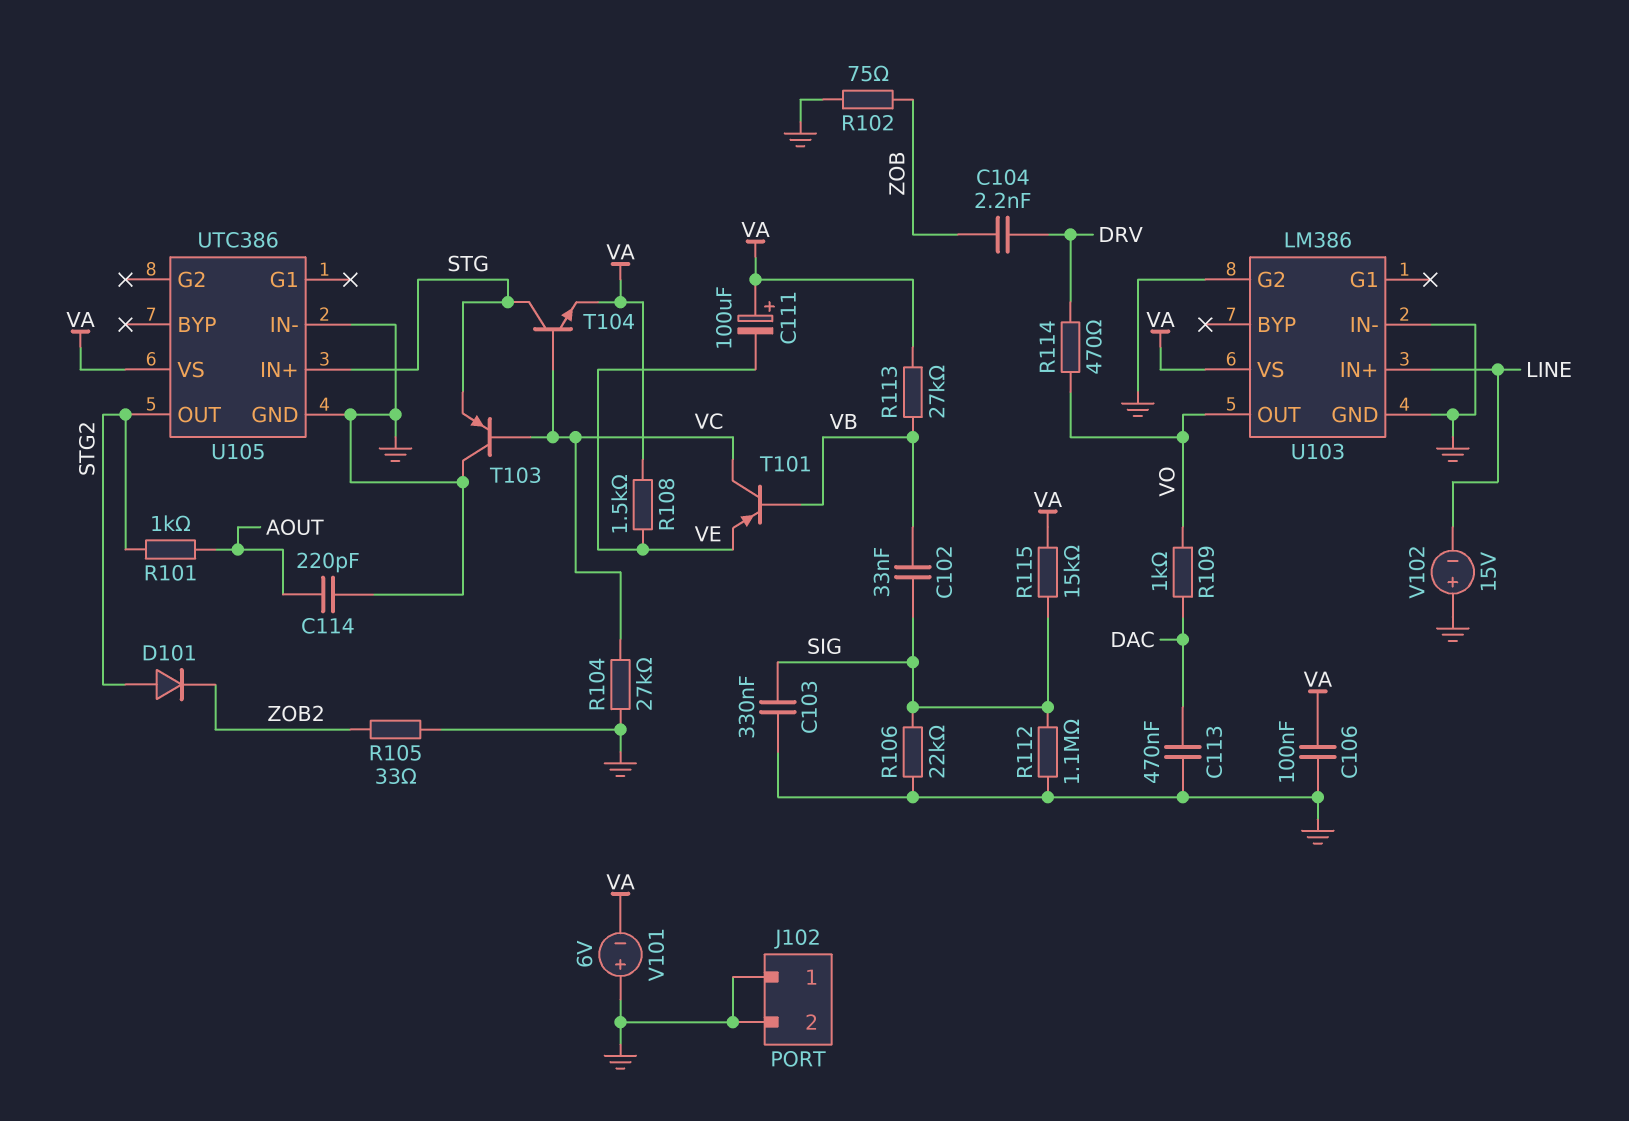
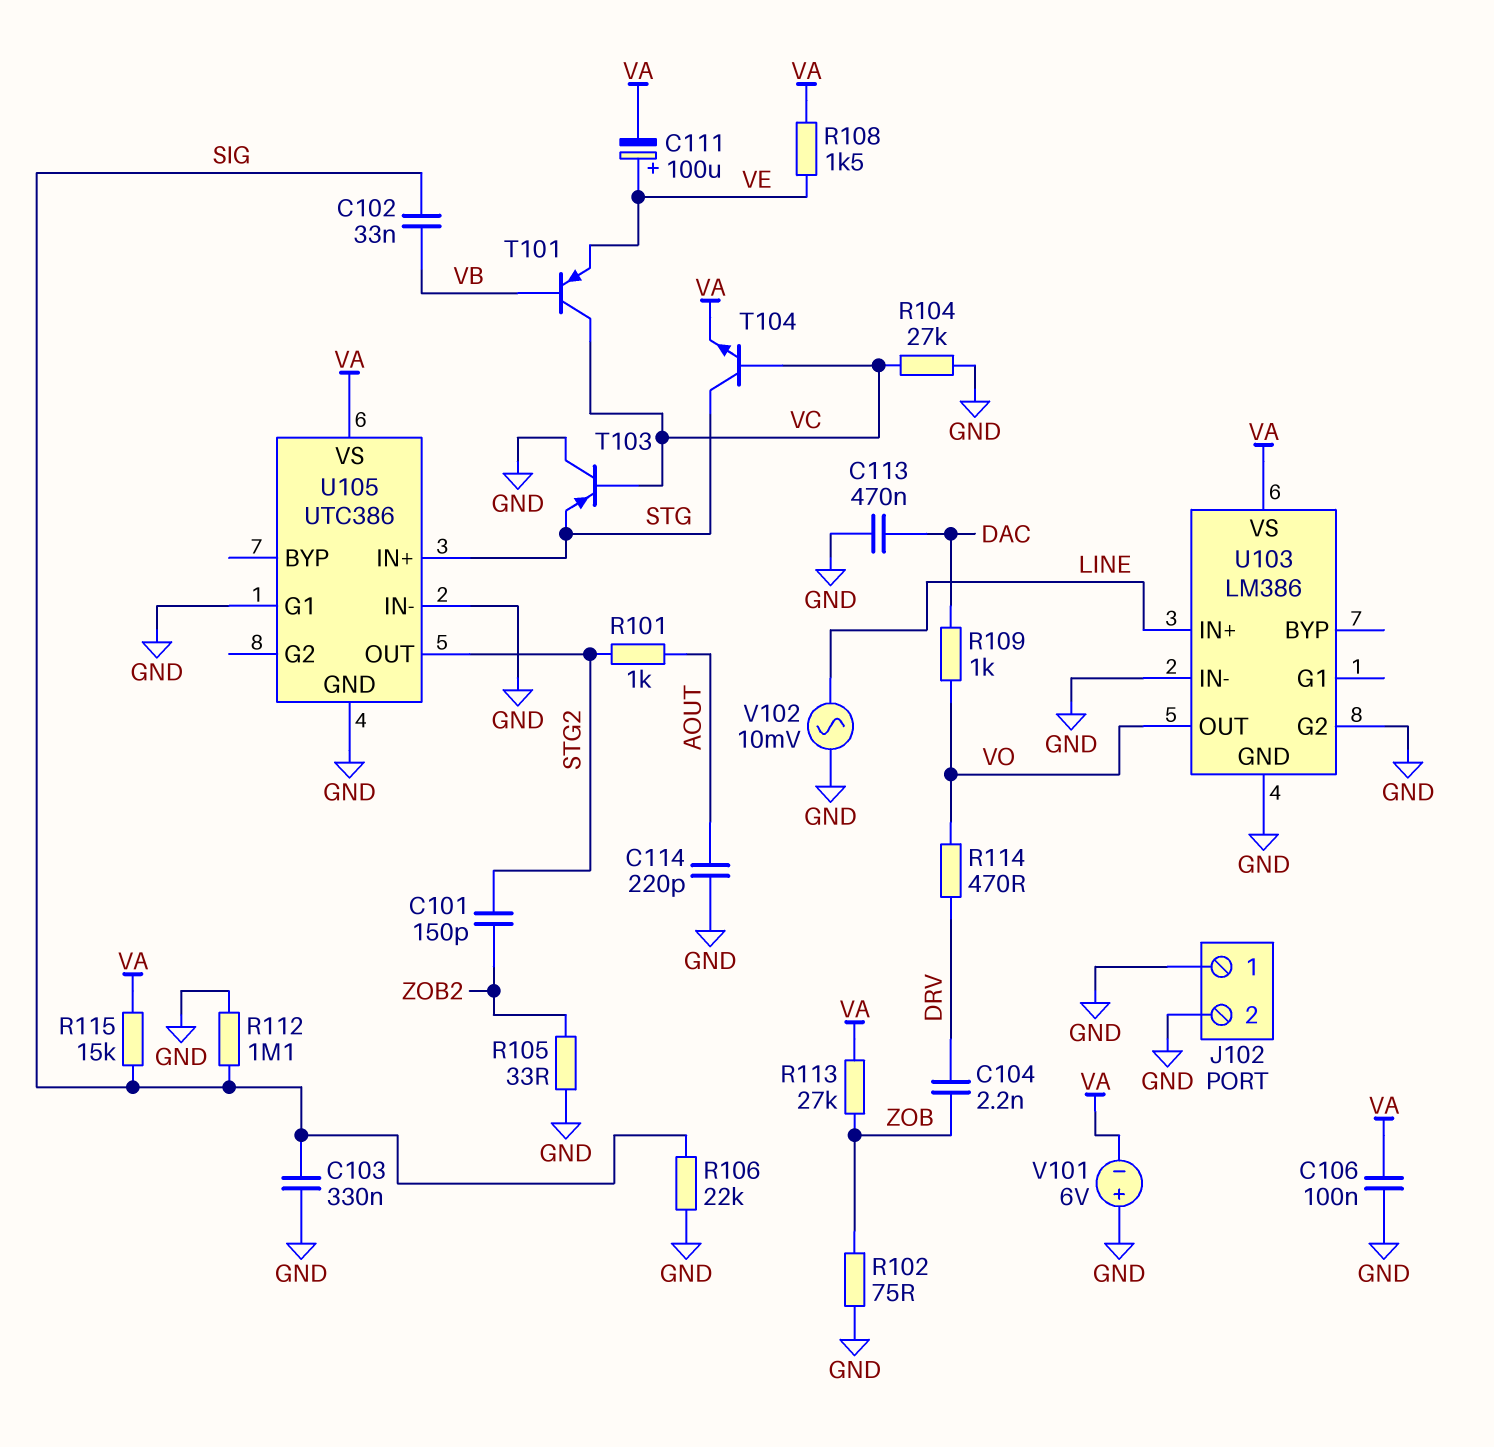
C101: none -> 150pF (STG2, ZOB2)
C111: 100uF (plus VA, minus VE) -> 100uF (plus VE, minus VA)
D101: diode (A STG2, K ZOB2) -> none
R113: 27k (VA, VB) -> 27k (VA, ZOB)
U105 pin G1: none -> GND
V102: 15V (plus GND, minus LINE) -> AC 10mV (GND, LINE)

